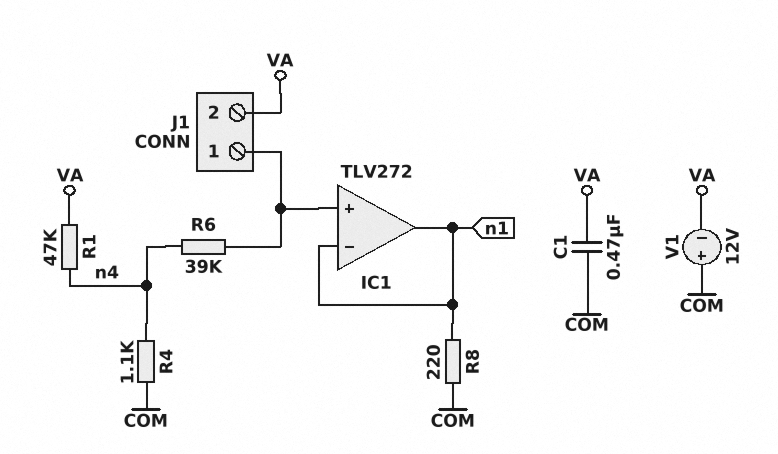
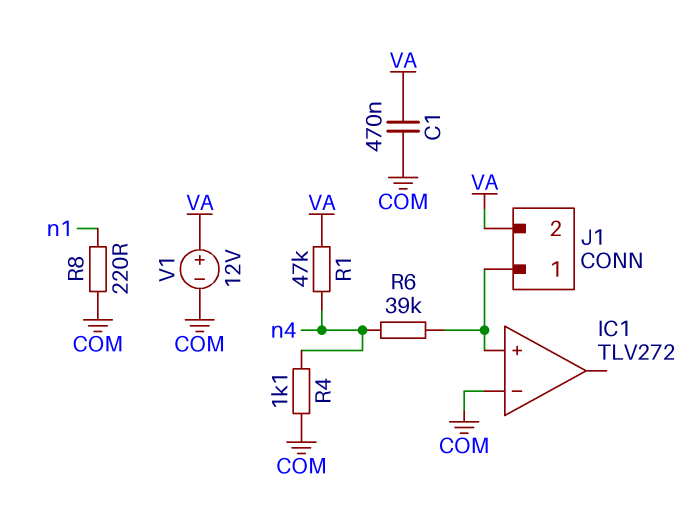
IC1 pin in-: n1 -> COM
IC1 pin out: n1 -> none
V1: 12V (plus COM, minus VA) -> 12V (plus VA, minus COM)

